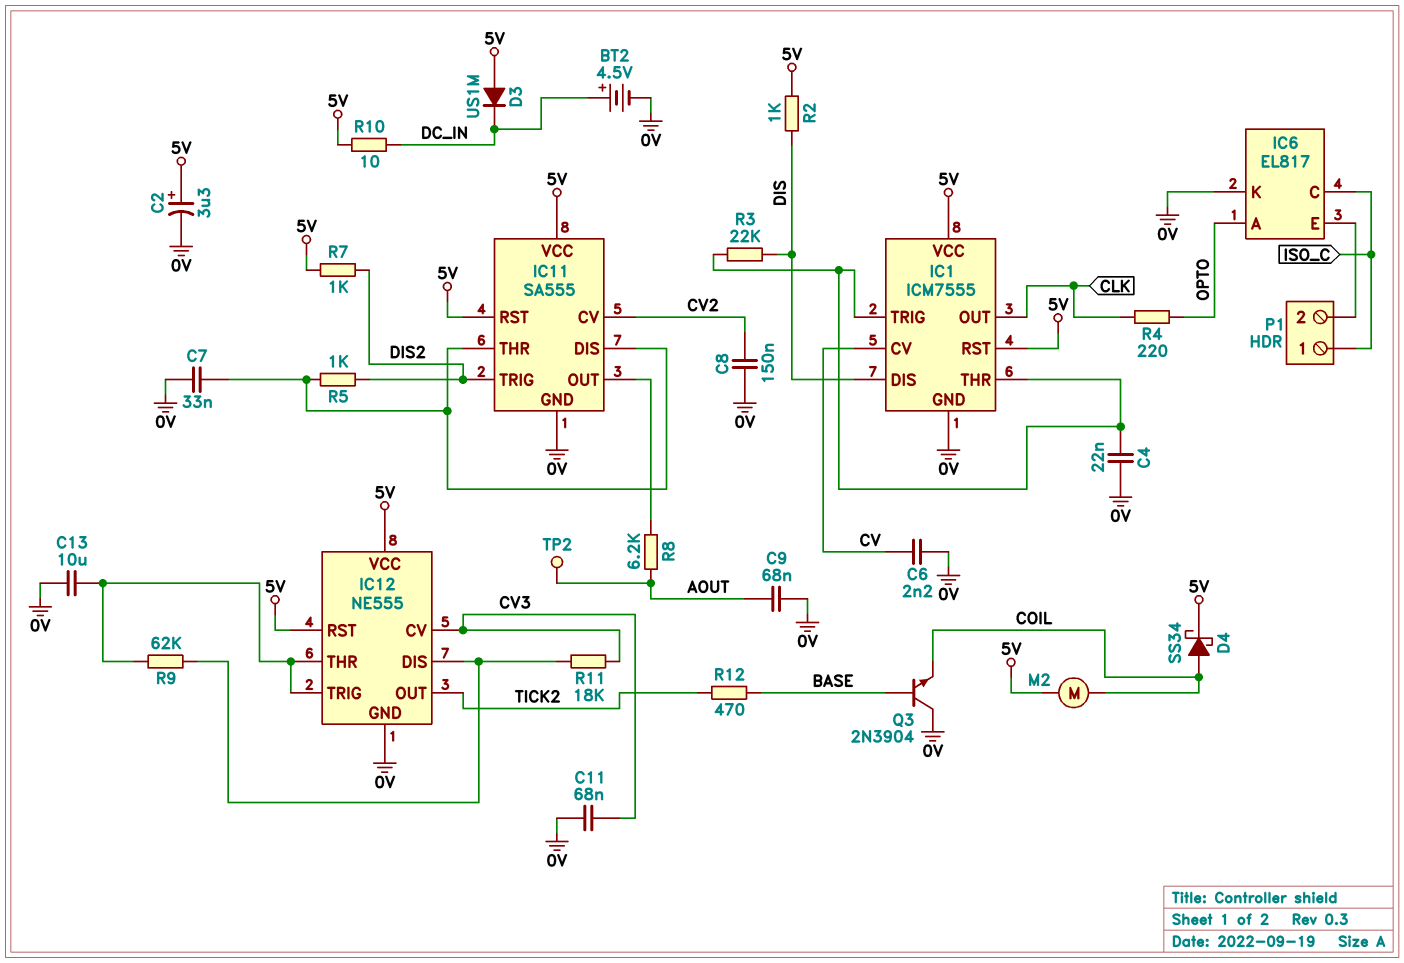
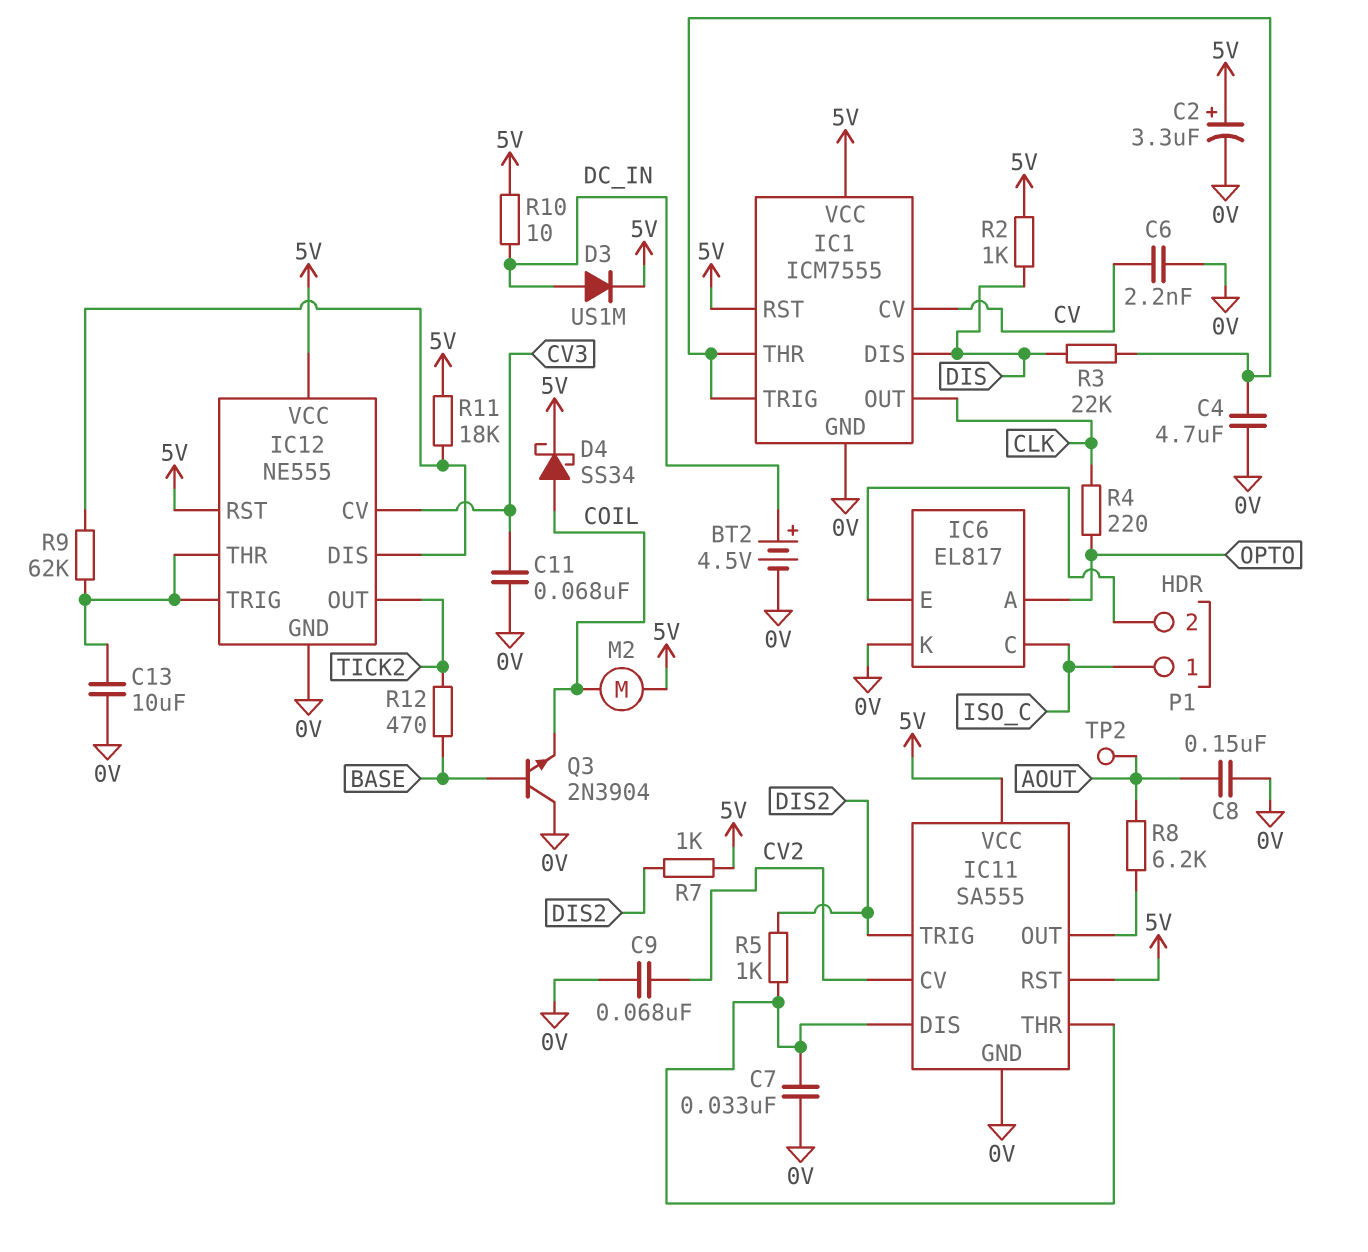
C4: 22nF (0V, IC1/THR) -> 4.7uF (0V, IC1/THR)
C8: 150nF (0V, CV2) -> 150nF (0V, AOUT)
C9: 68nF (0V, AOUT) -> 68nF (0V, CV2)
D3: diode US1M (A 5V, K DC_IN) -> diode US1M (A DC_IN, K 5V)
R11: 18k (CV3, IC12/DIS) -> 18k (5V, IC12/DIS)

